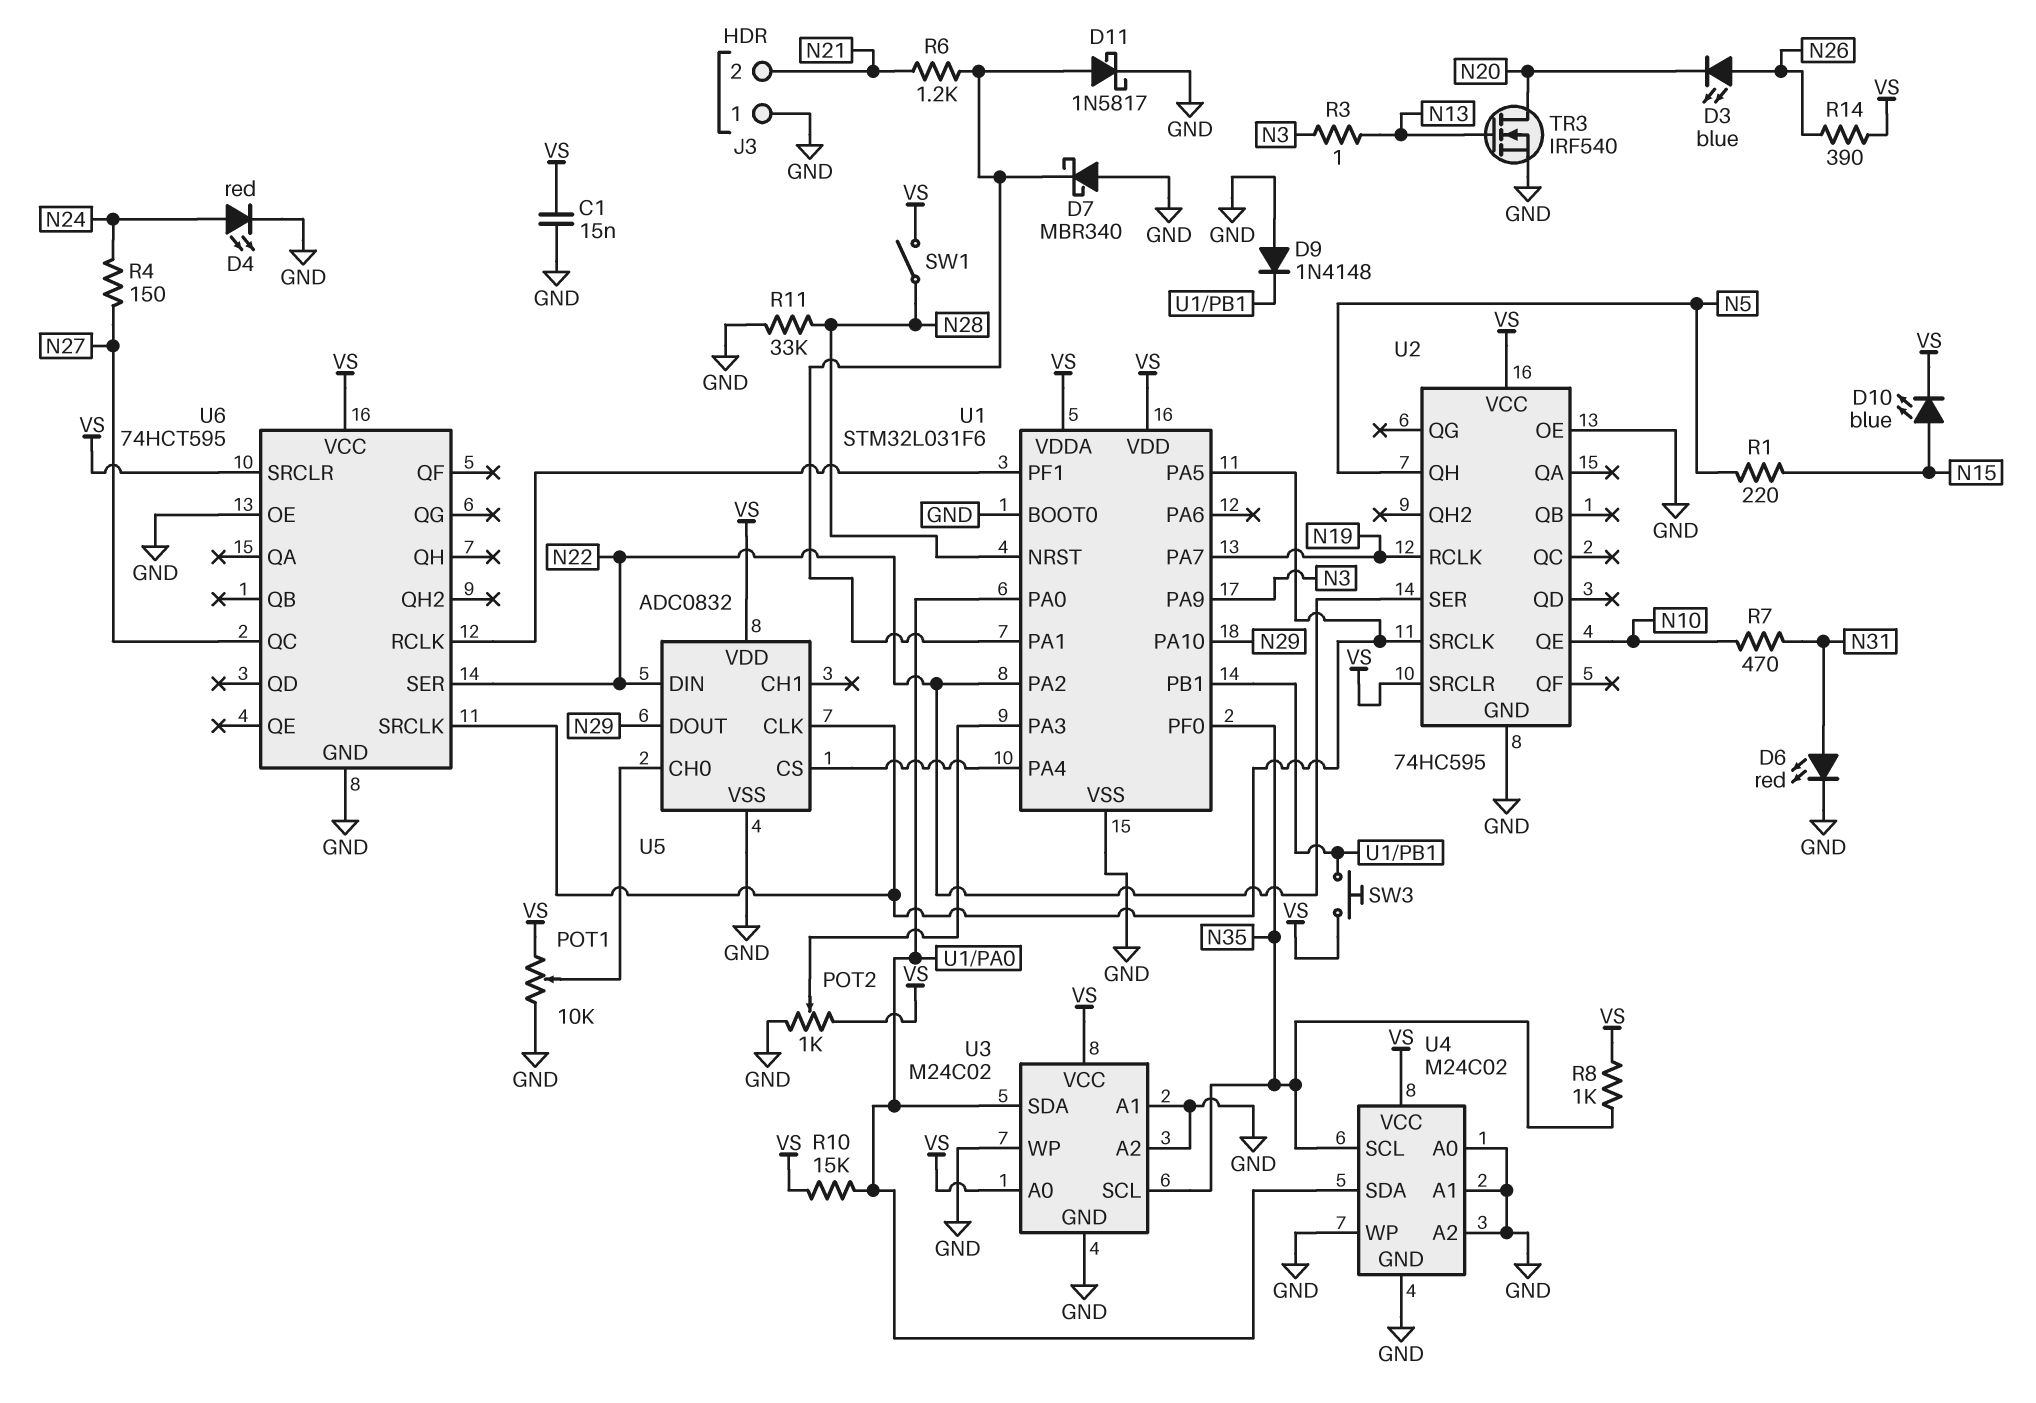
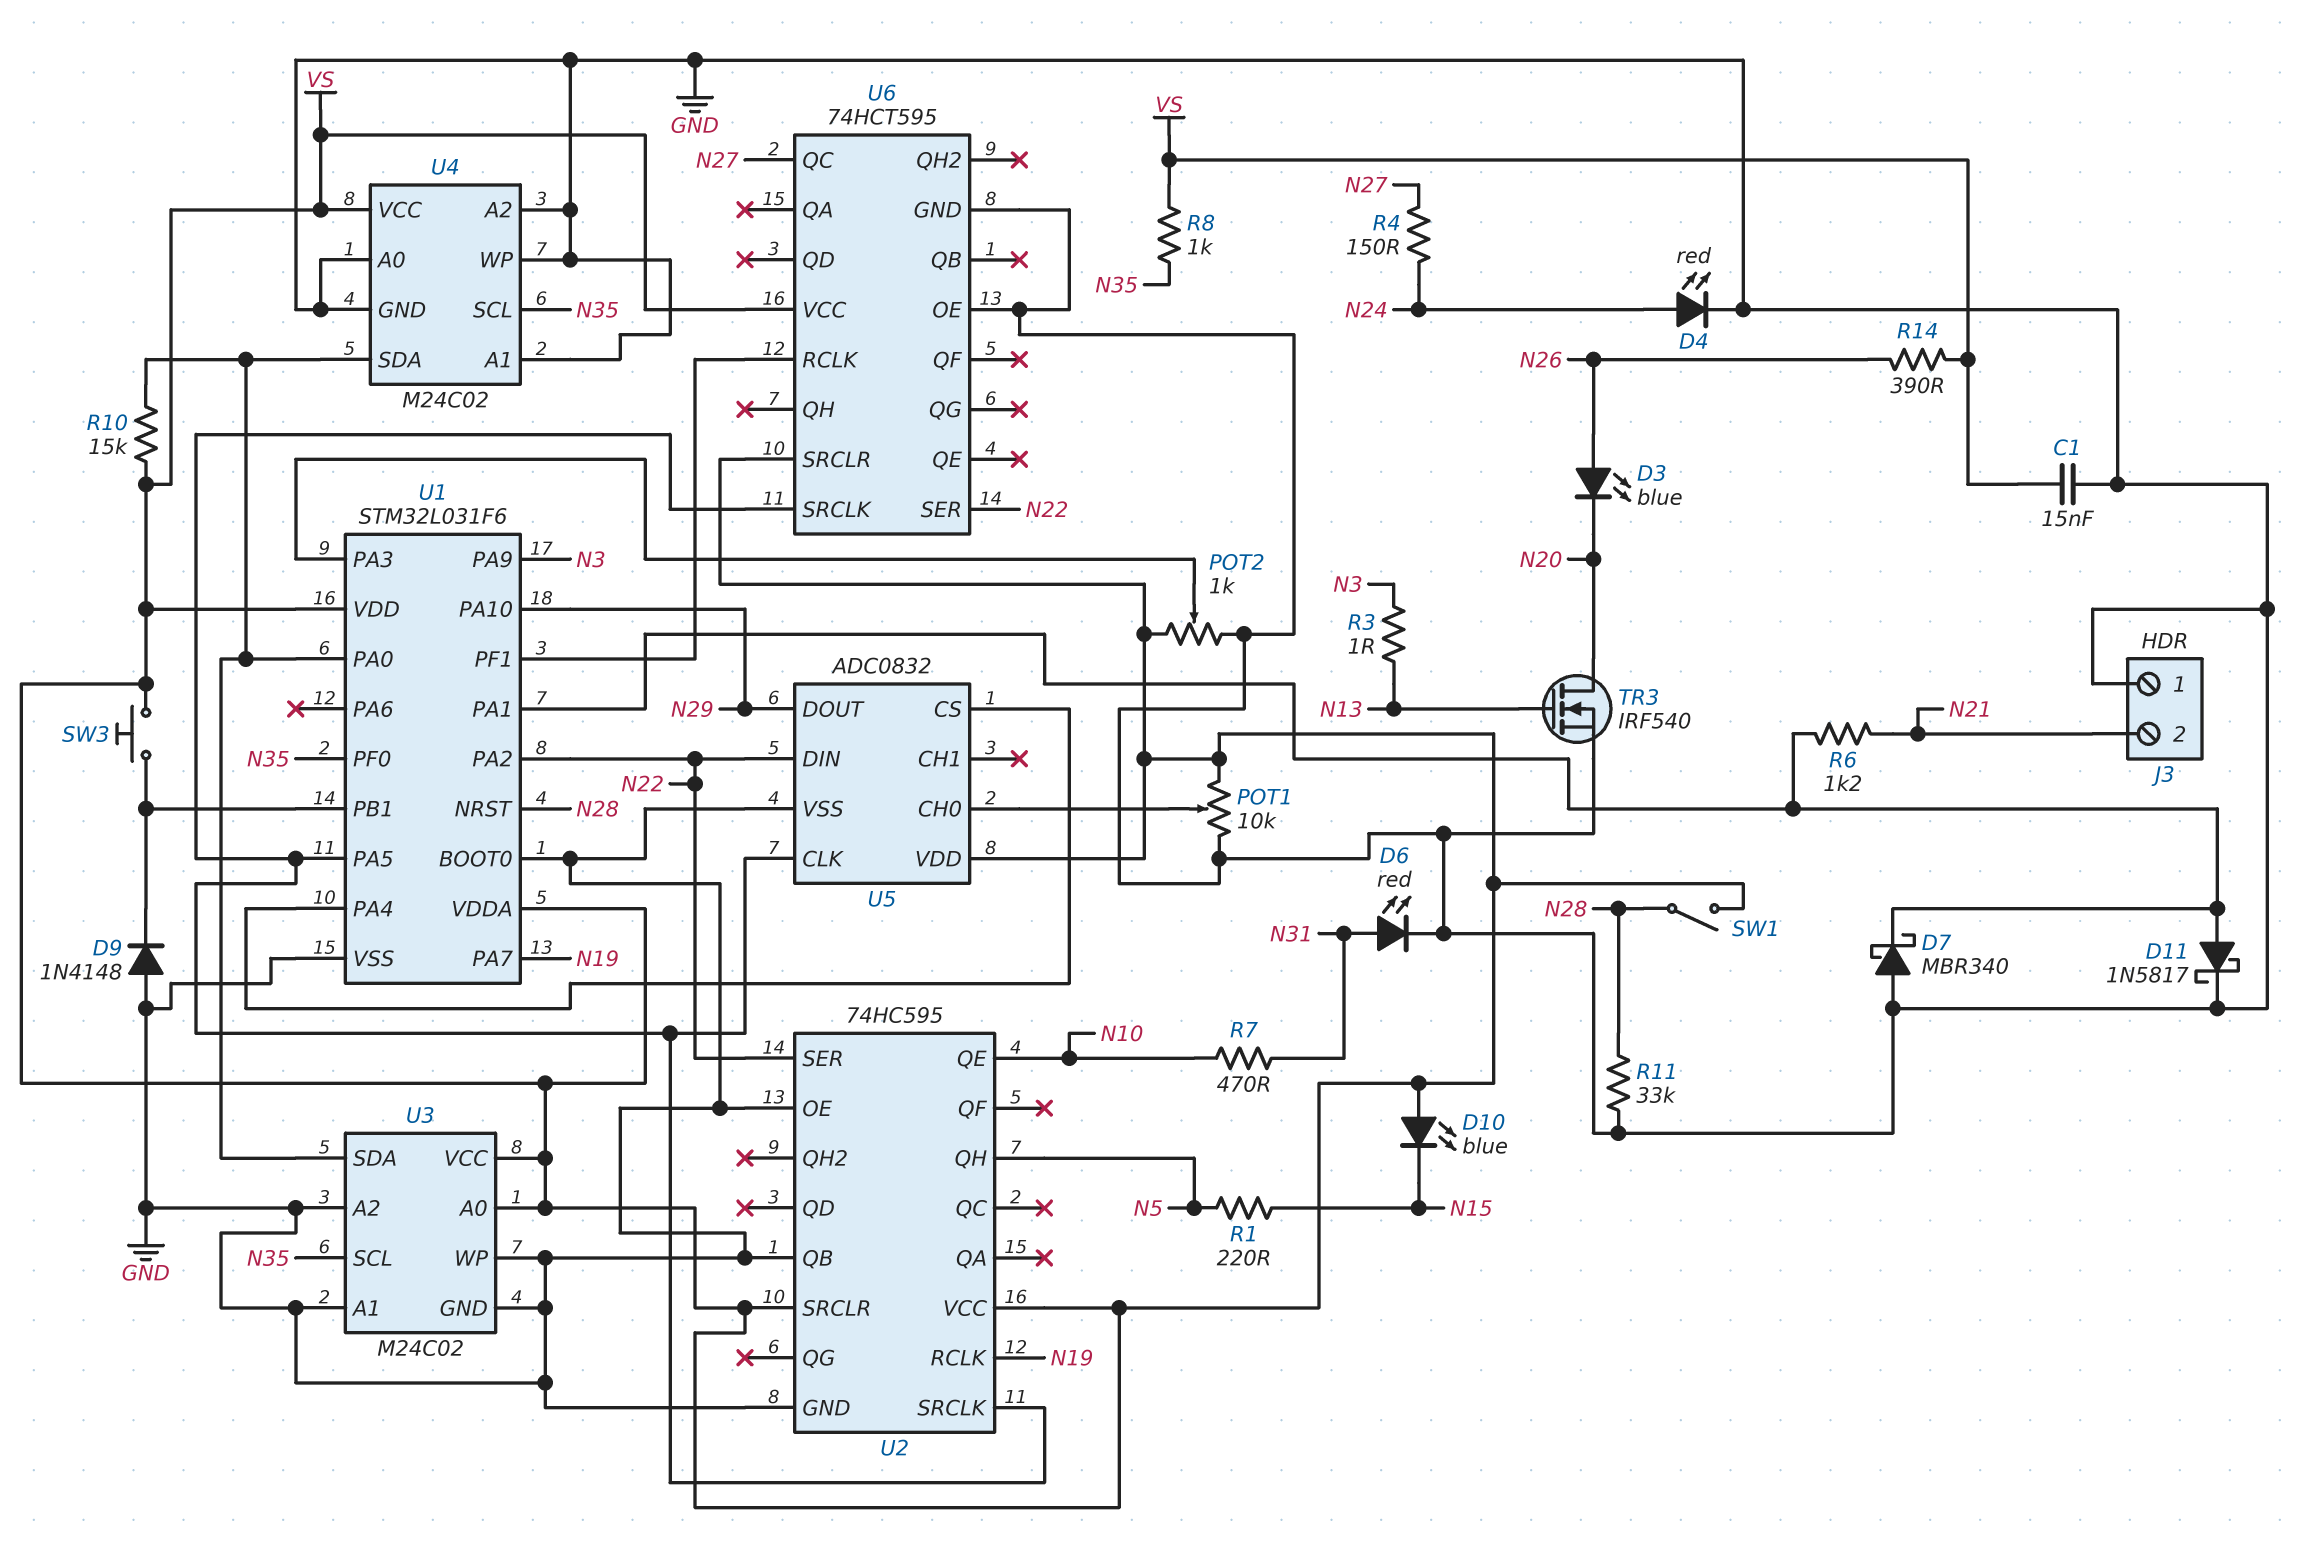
D10: LED blue (A N15, K VS) -> LED blue (A VS, K N15)
U2 pin QB: none -> GND

